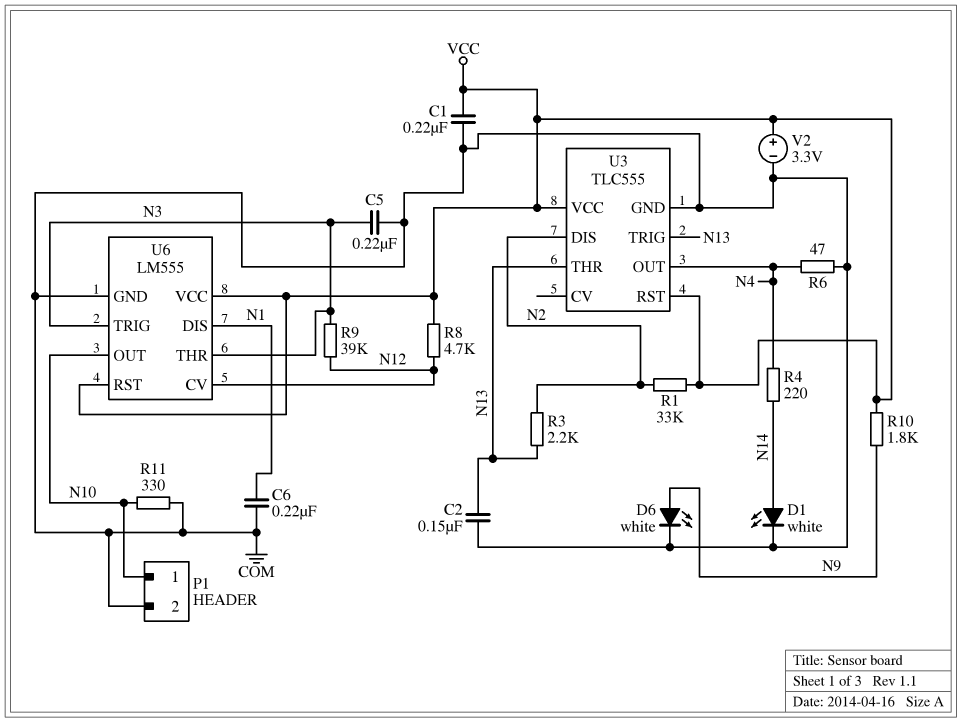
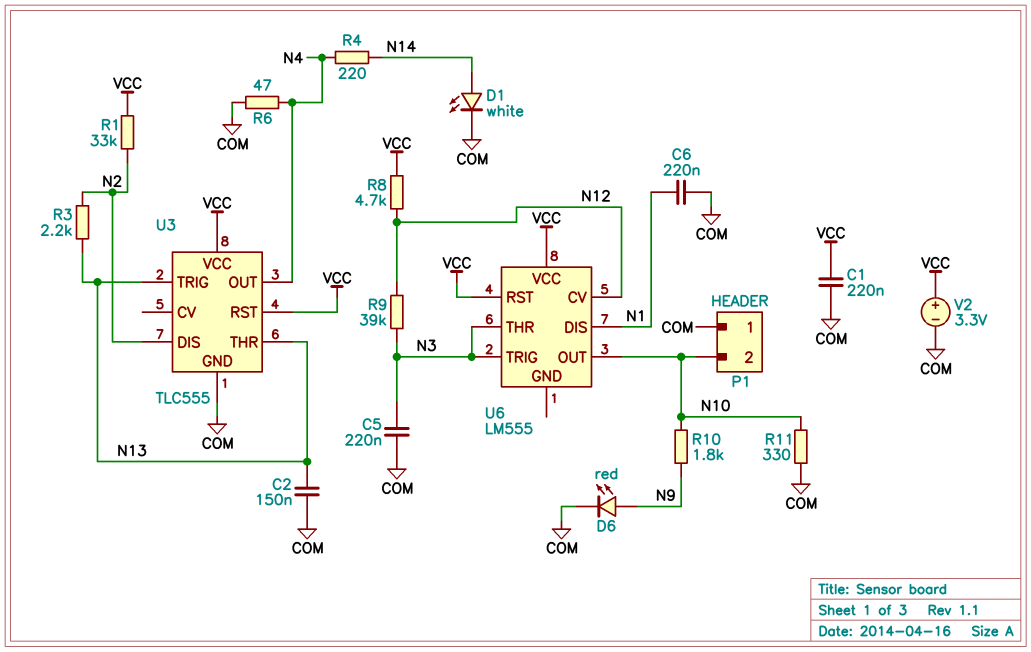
D6: LED white (A N9, K COM) -> LED red (A N9, K COM)
P1 pin 1: N10 -> COM
P1 pin 2: COM -> N10
R10: 1.8k (N9, VCC) -> 1.8k (N9, N10)
U6 pin GND: COM -> none

